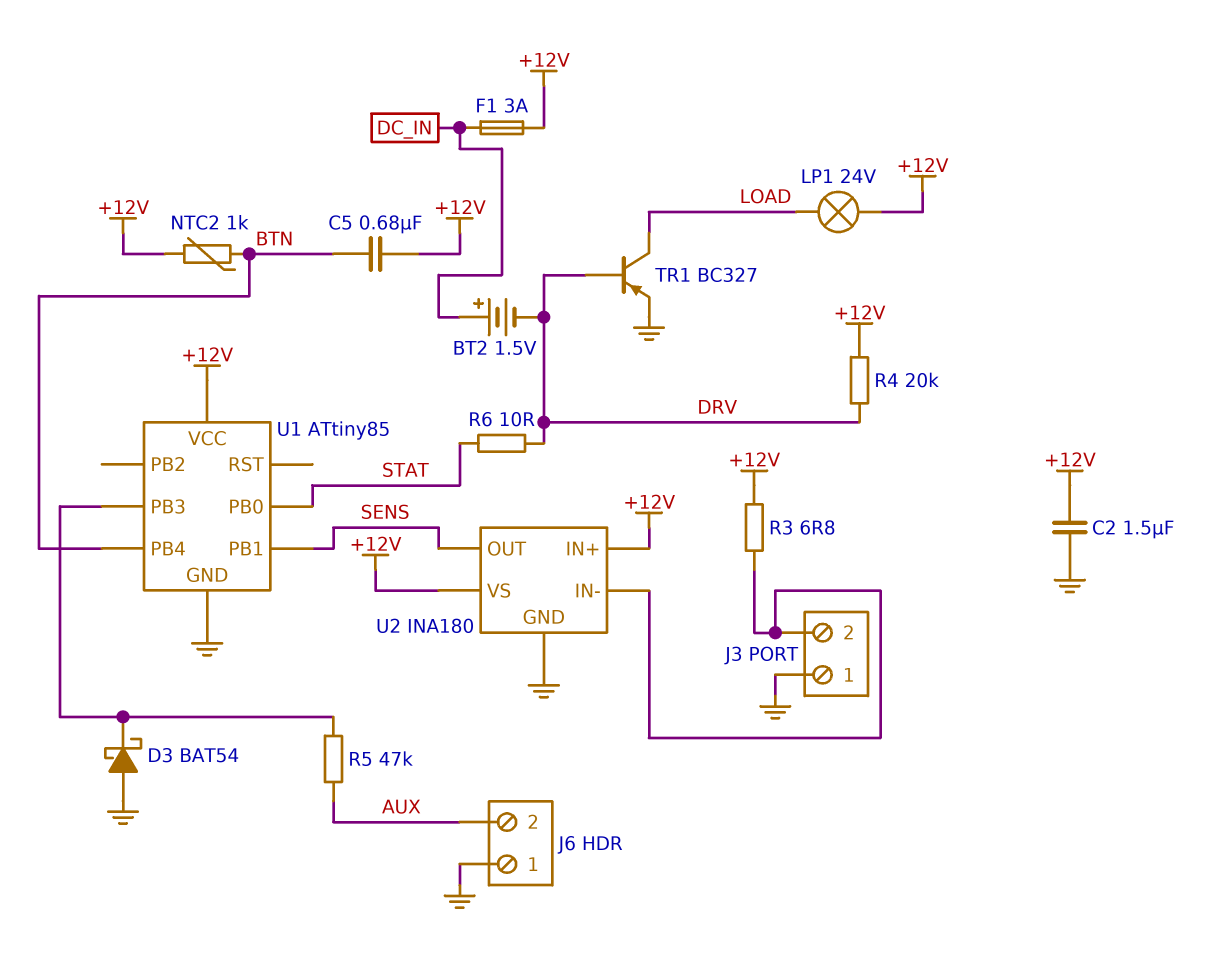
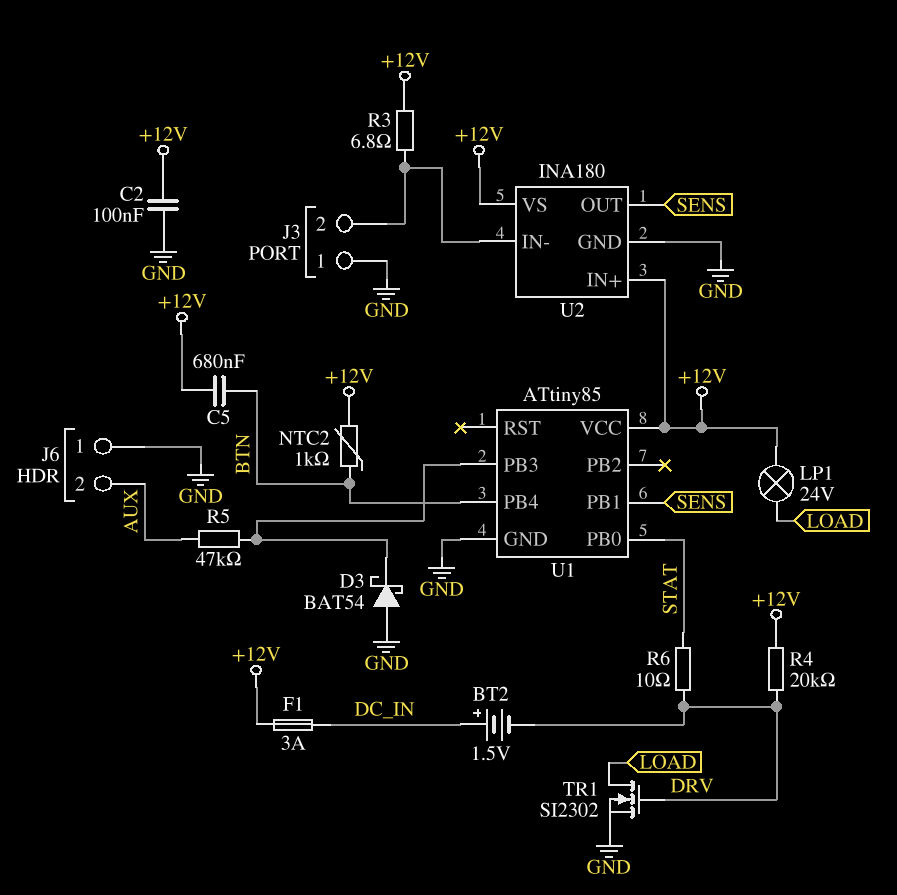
C2: 1.5uF (+12V, GND) -> 100nF (+12V, GND)
TR1: PNP BC327 (B DRV, C LOAD, E GND) -> NMOS SI2302 (G DRV, D LOAD, S GND)

